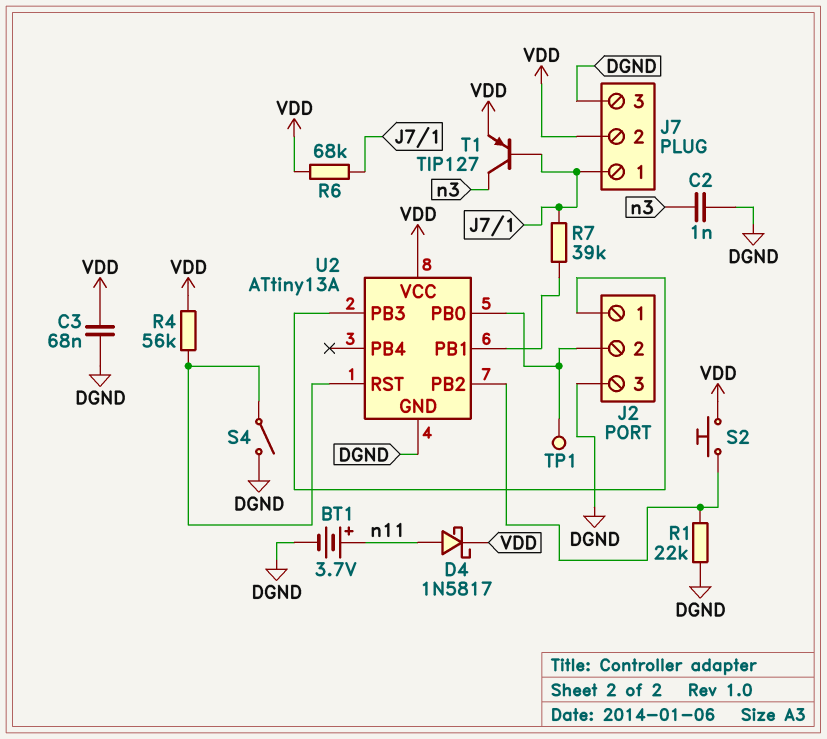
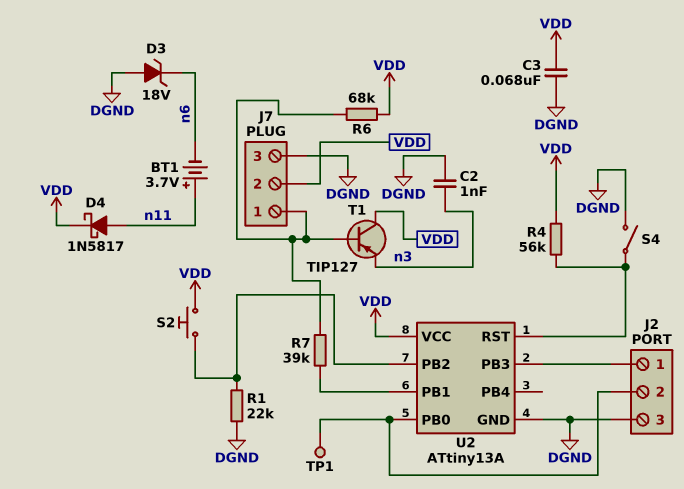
BT1: 3.7V (plus n11, minus DGND) -> 3.7V (plus n11, minus n6)
D3: none -> zener 18V (A DGND, K n6)
T1: PNP TIP127 (B J7/1, C n3, E VDD) -> PNP TIP127 (B J7/1, C VDD, E n3)

